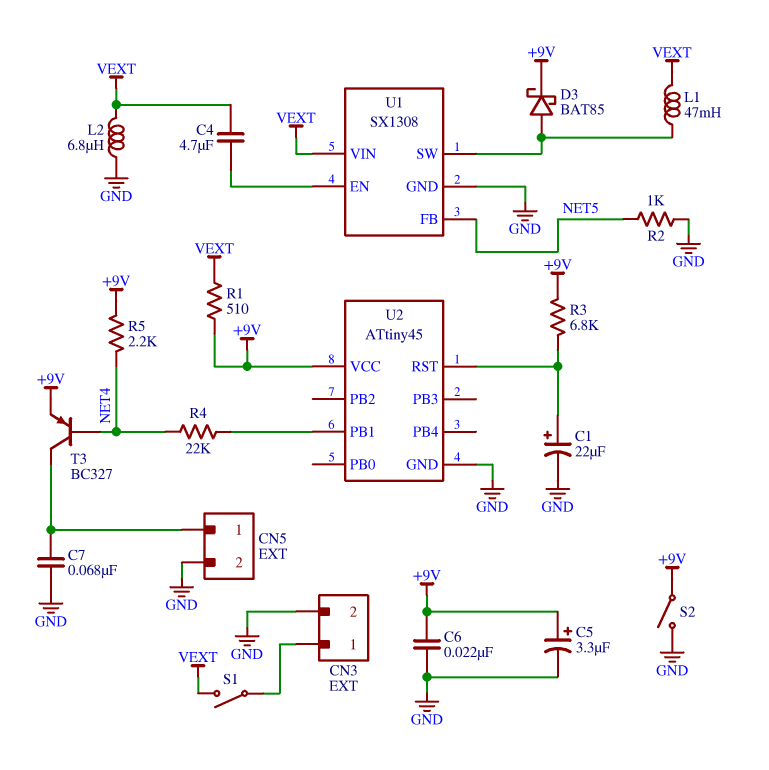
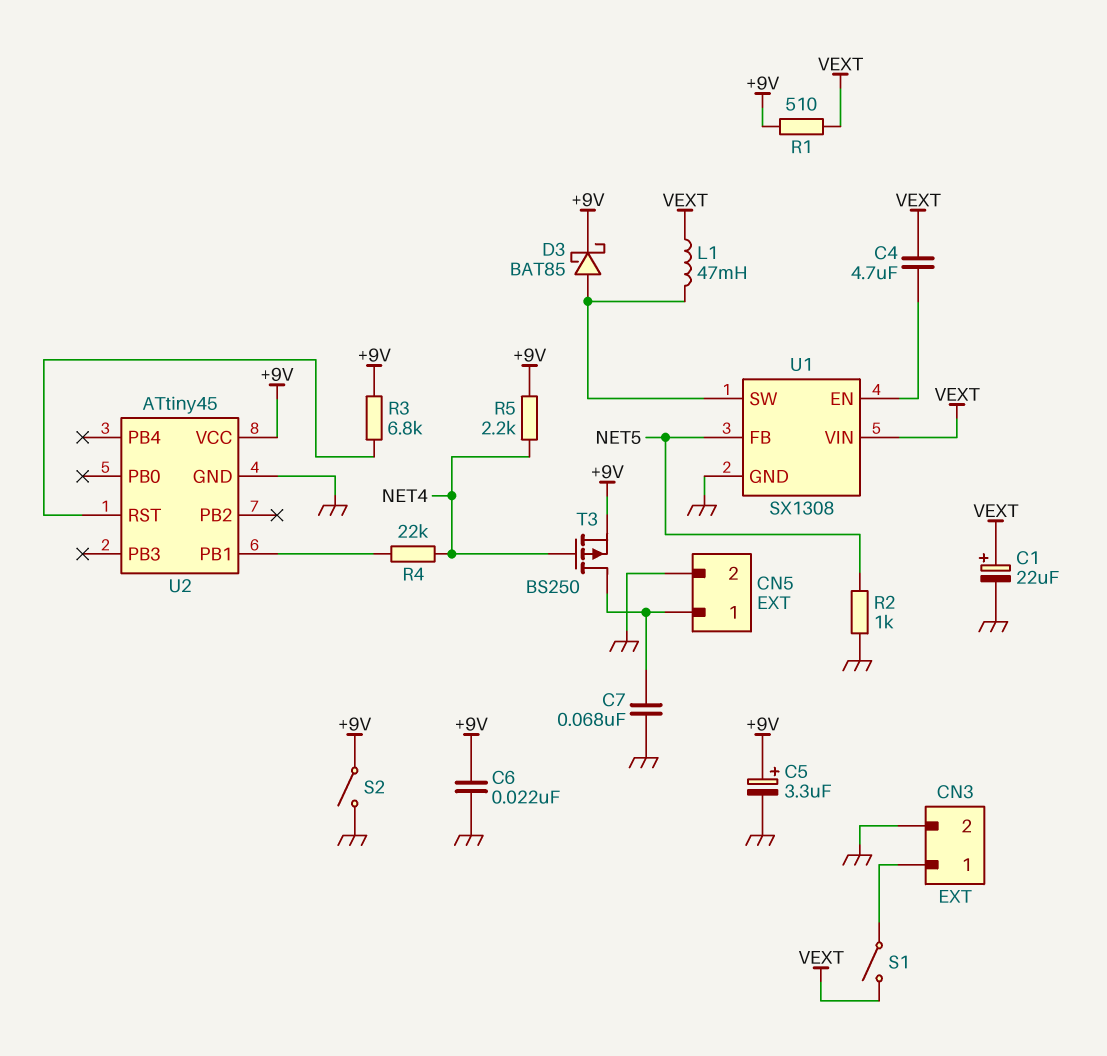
C1: 22uF (plus U2/RST, minus GND) -> 22uF (plus VEXT, minus GND)
L2: 6.8uH (GND, VEXT) -> none
T3: PNP BC327 (B NET4, C CN5/1, E +9V) -> PMOS BS250 (G NET4, D CN5/1, S +9V)

